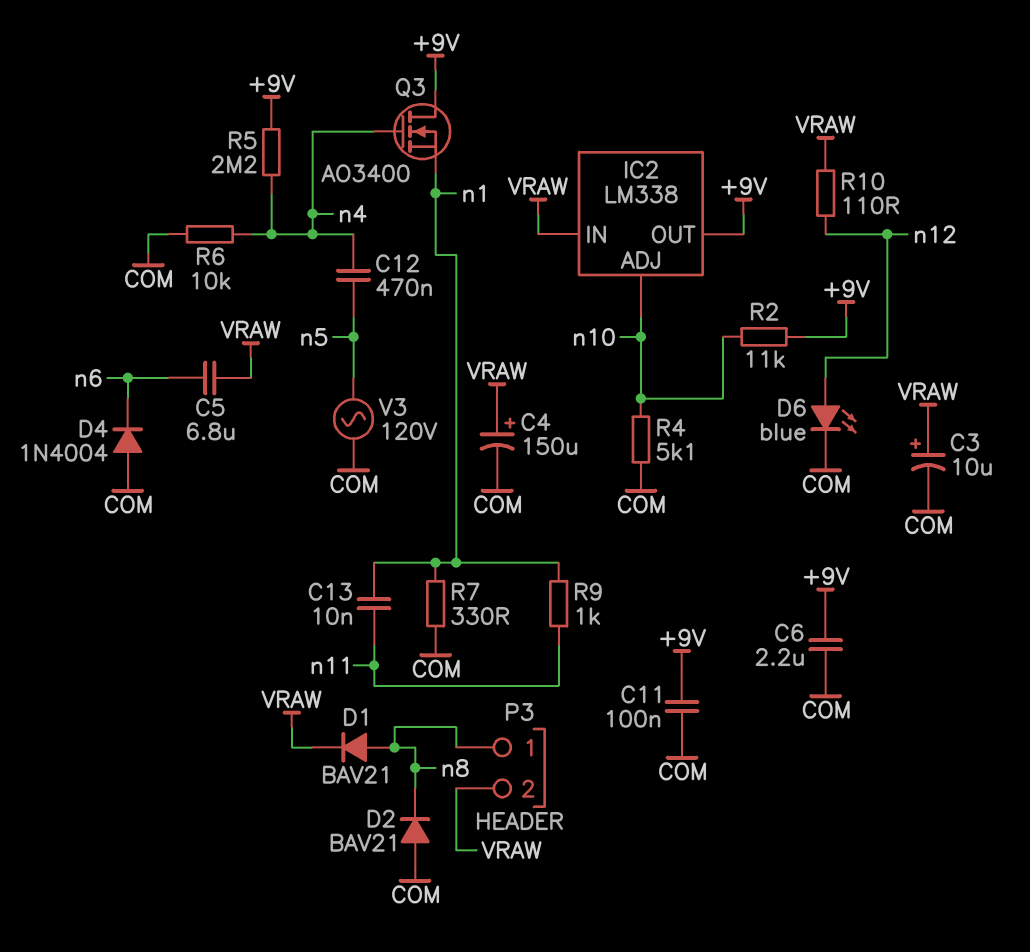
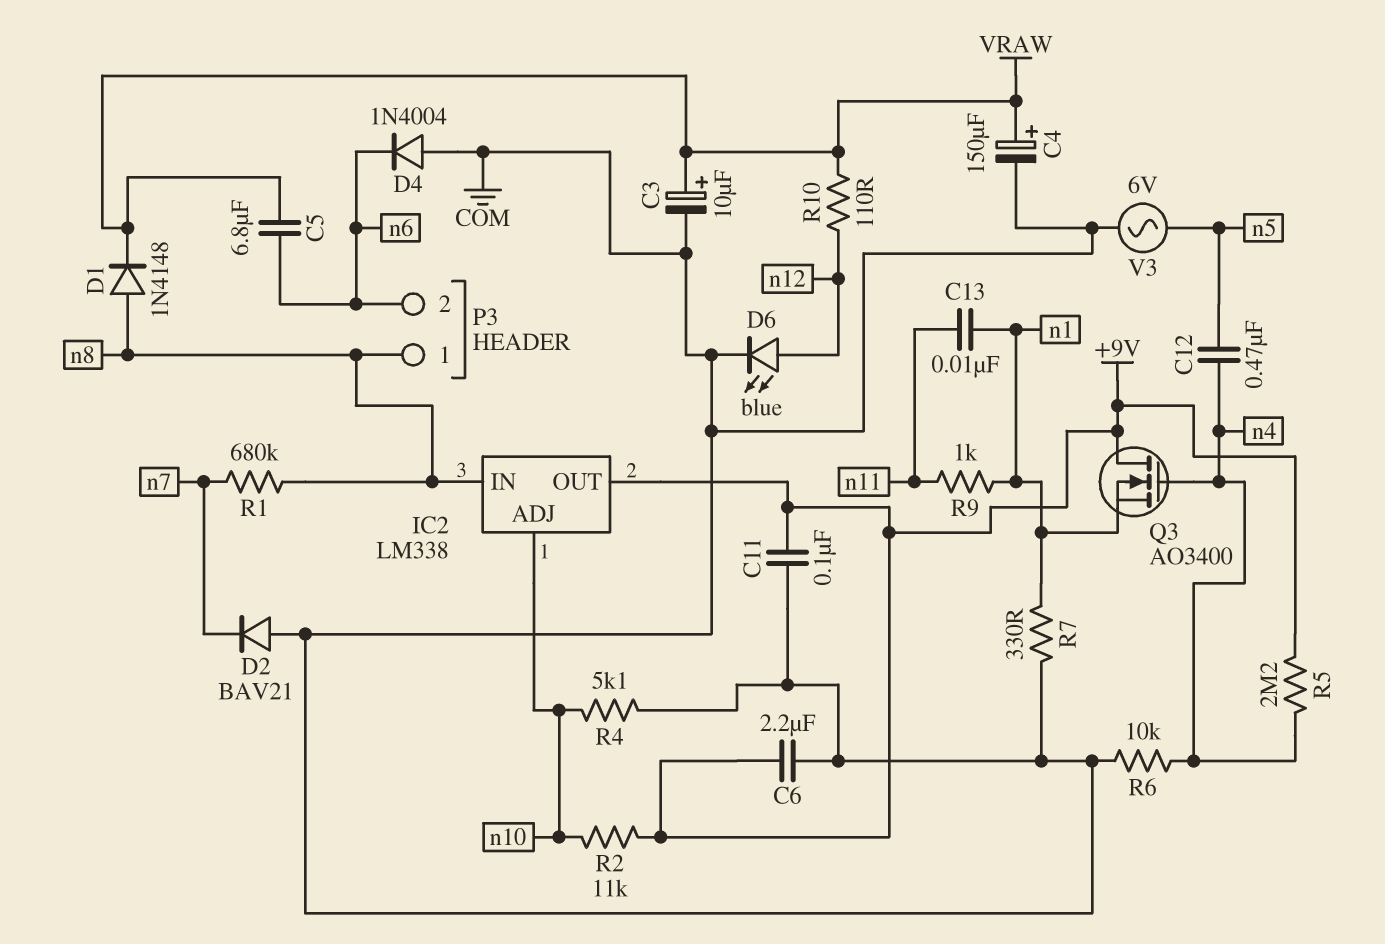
D1: diode BAV21 (A n8, K VRAW) -> diode 1N4148 (A n8, K VRAW)
D2: diode BAV21 (A COM, K n8) -> diode BAV21 (A COM, K n7)
IC2 pin IN: VRAW -> n8
P3 pin 2: VRAW -> n6
R1: none -> 680k (n7, n8)
V3: AC 120V (COM, n5) -> AC 6V (COM, n5)

